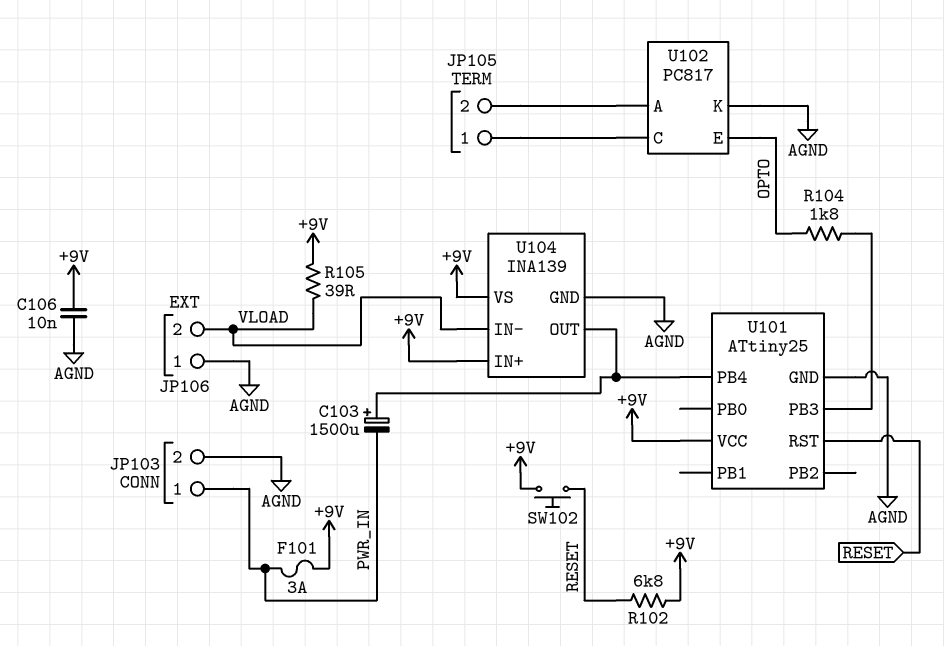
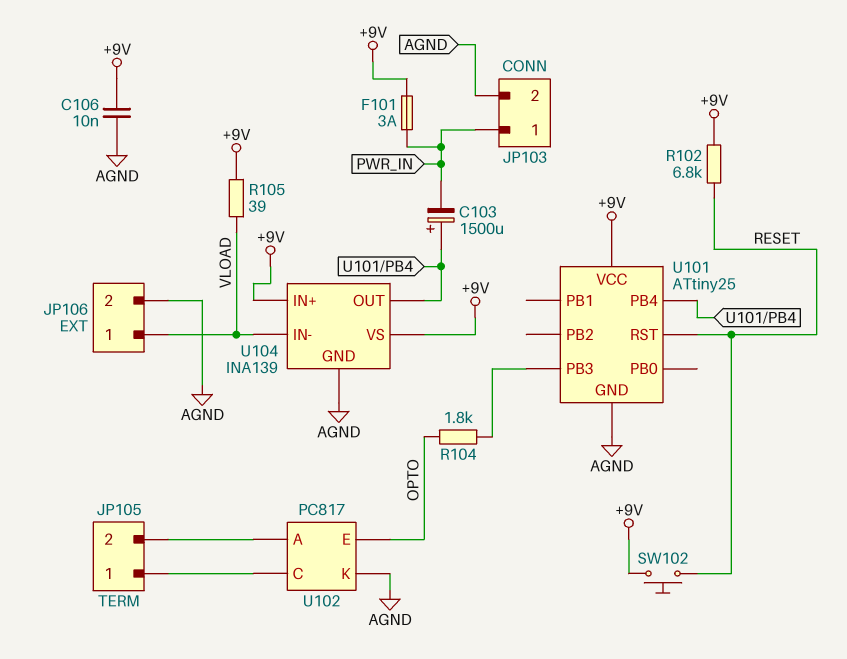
JP106 pin 1: AGND -> VLOAD
JP106 pin 2: VLOAD -> AGND

